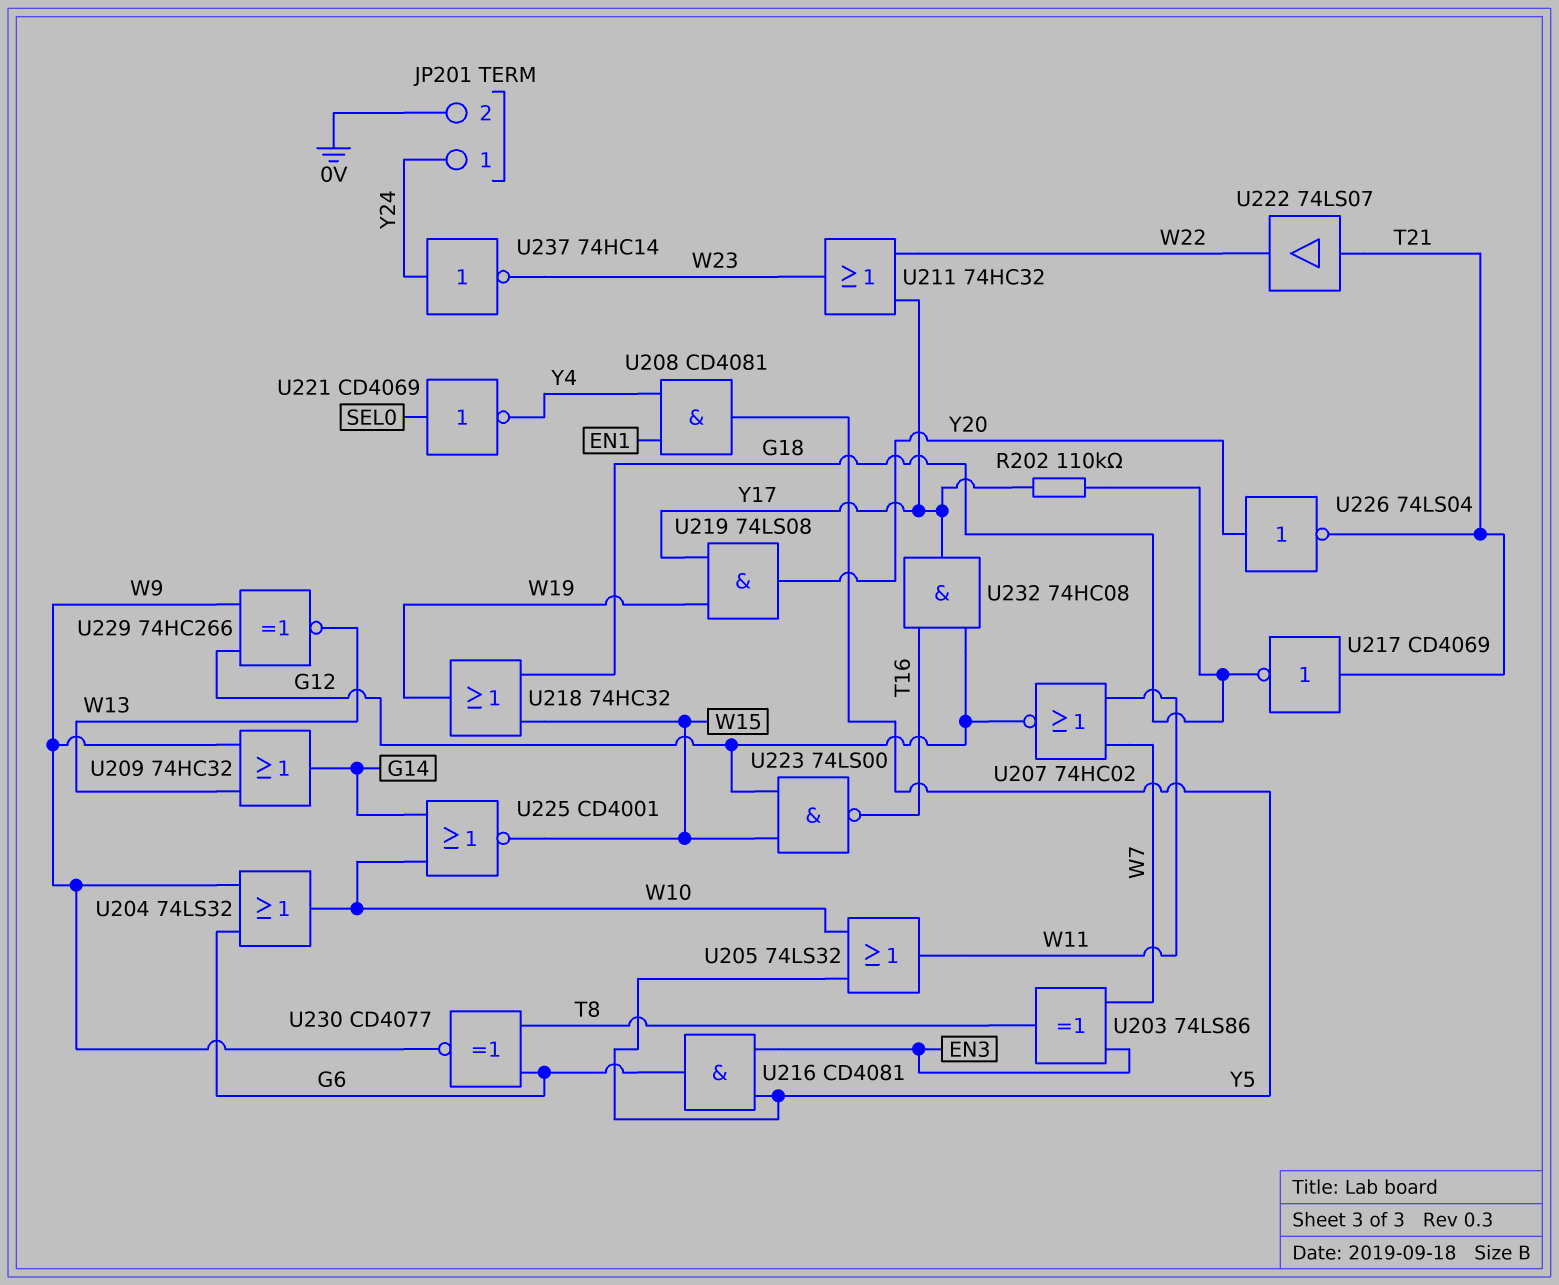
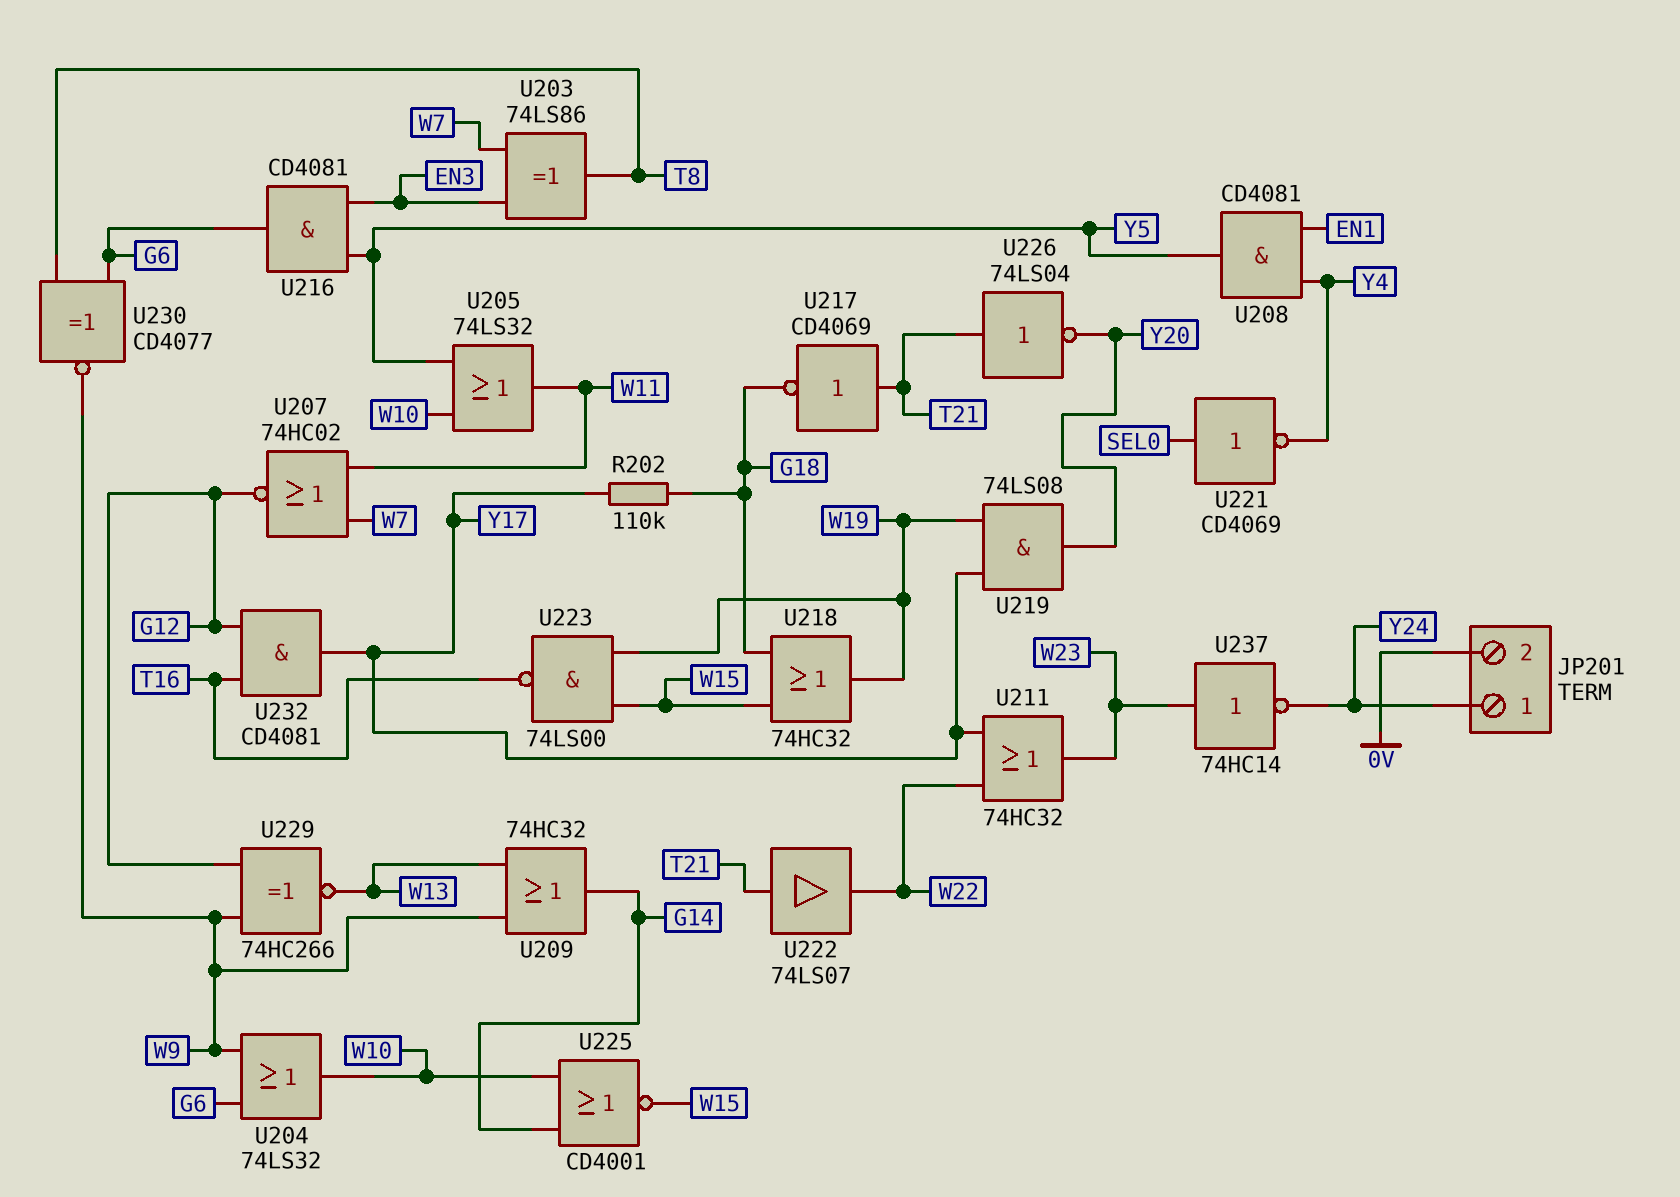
U223: NAND 74LS00 (in G12, in W15, out T16) -> NAND 74LS00 (in W15, in W19, out T16)
U226: NOT 74LS04 (in Y20, out T21) -> NOT 74LS04 (in T21, out Y20)
U232: AND 74HC08 (in G12, in T16, out Y17) -> AND CD4081 (in G12, in T16, out Y17)
U237: NOT 74HC14 (in Y24, out W23) -> NOT 74HC14 (in W23, out Y24)

